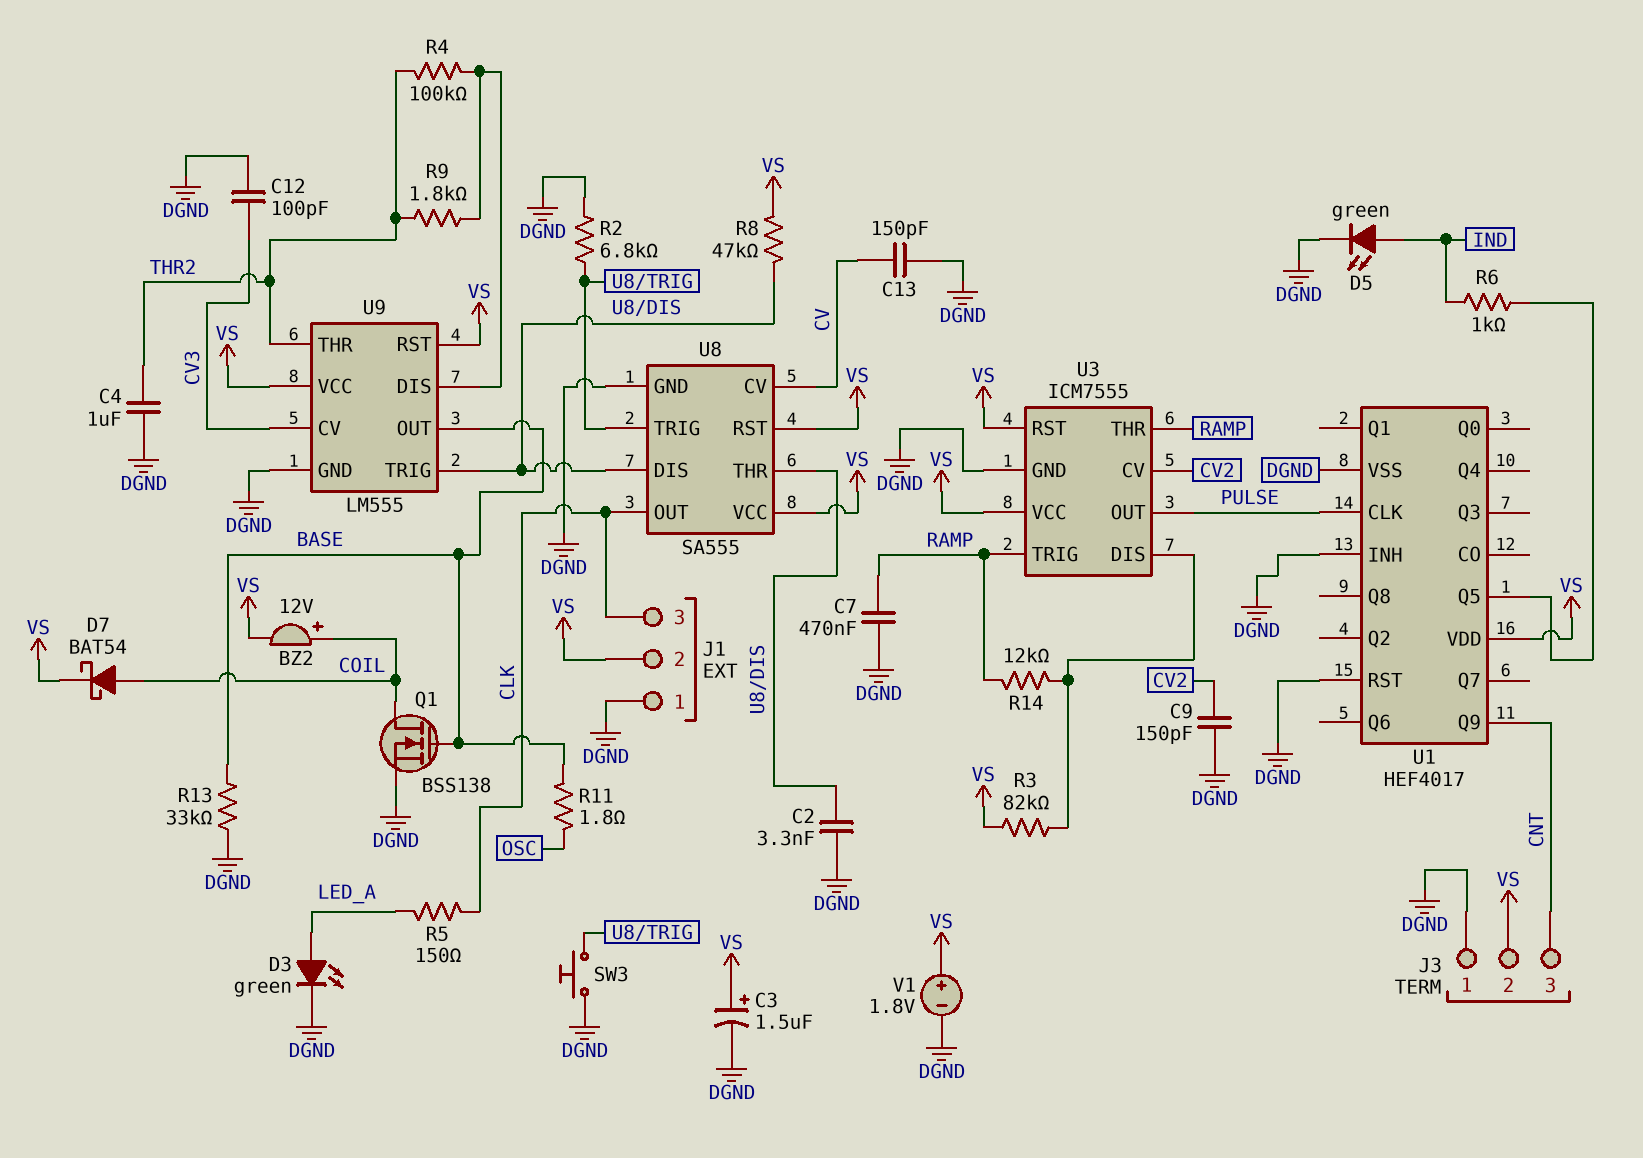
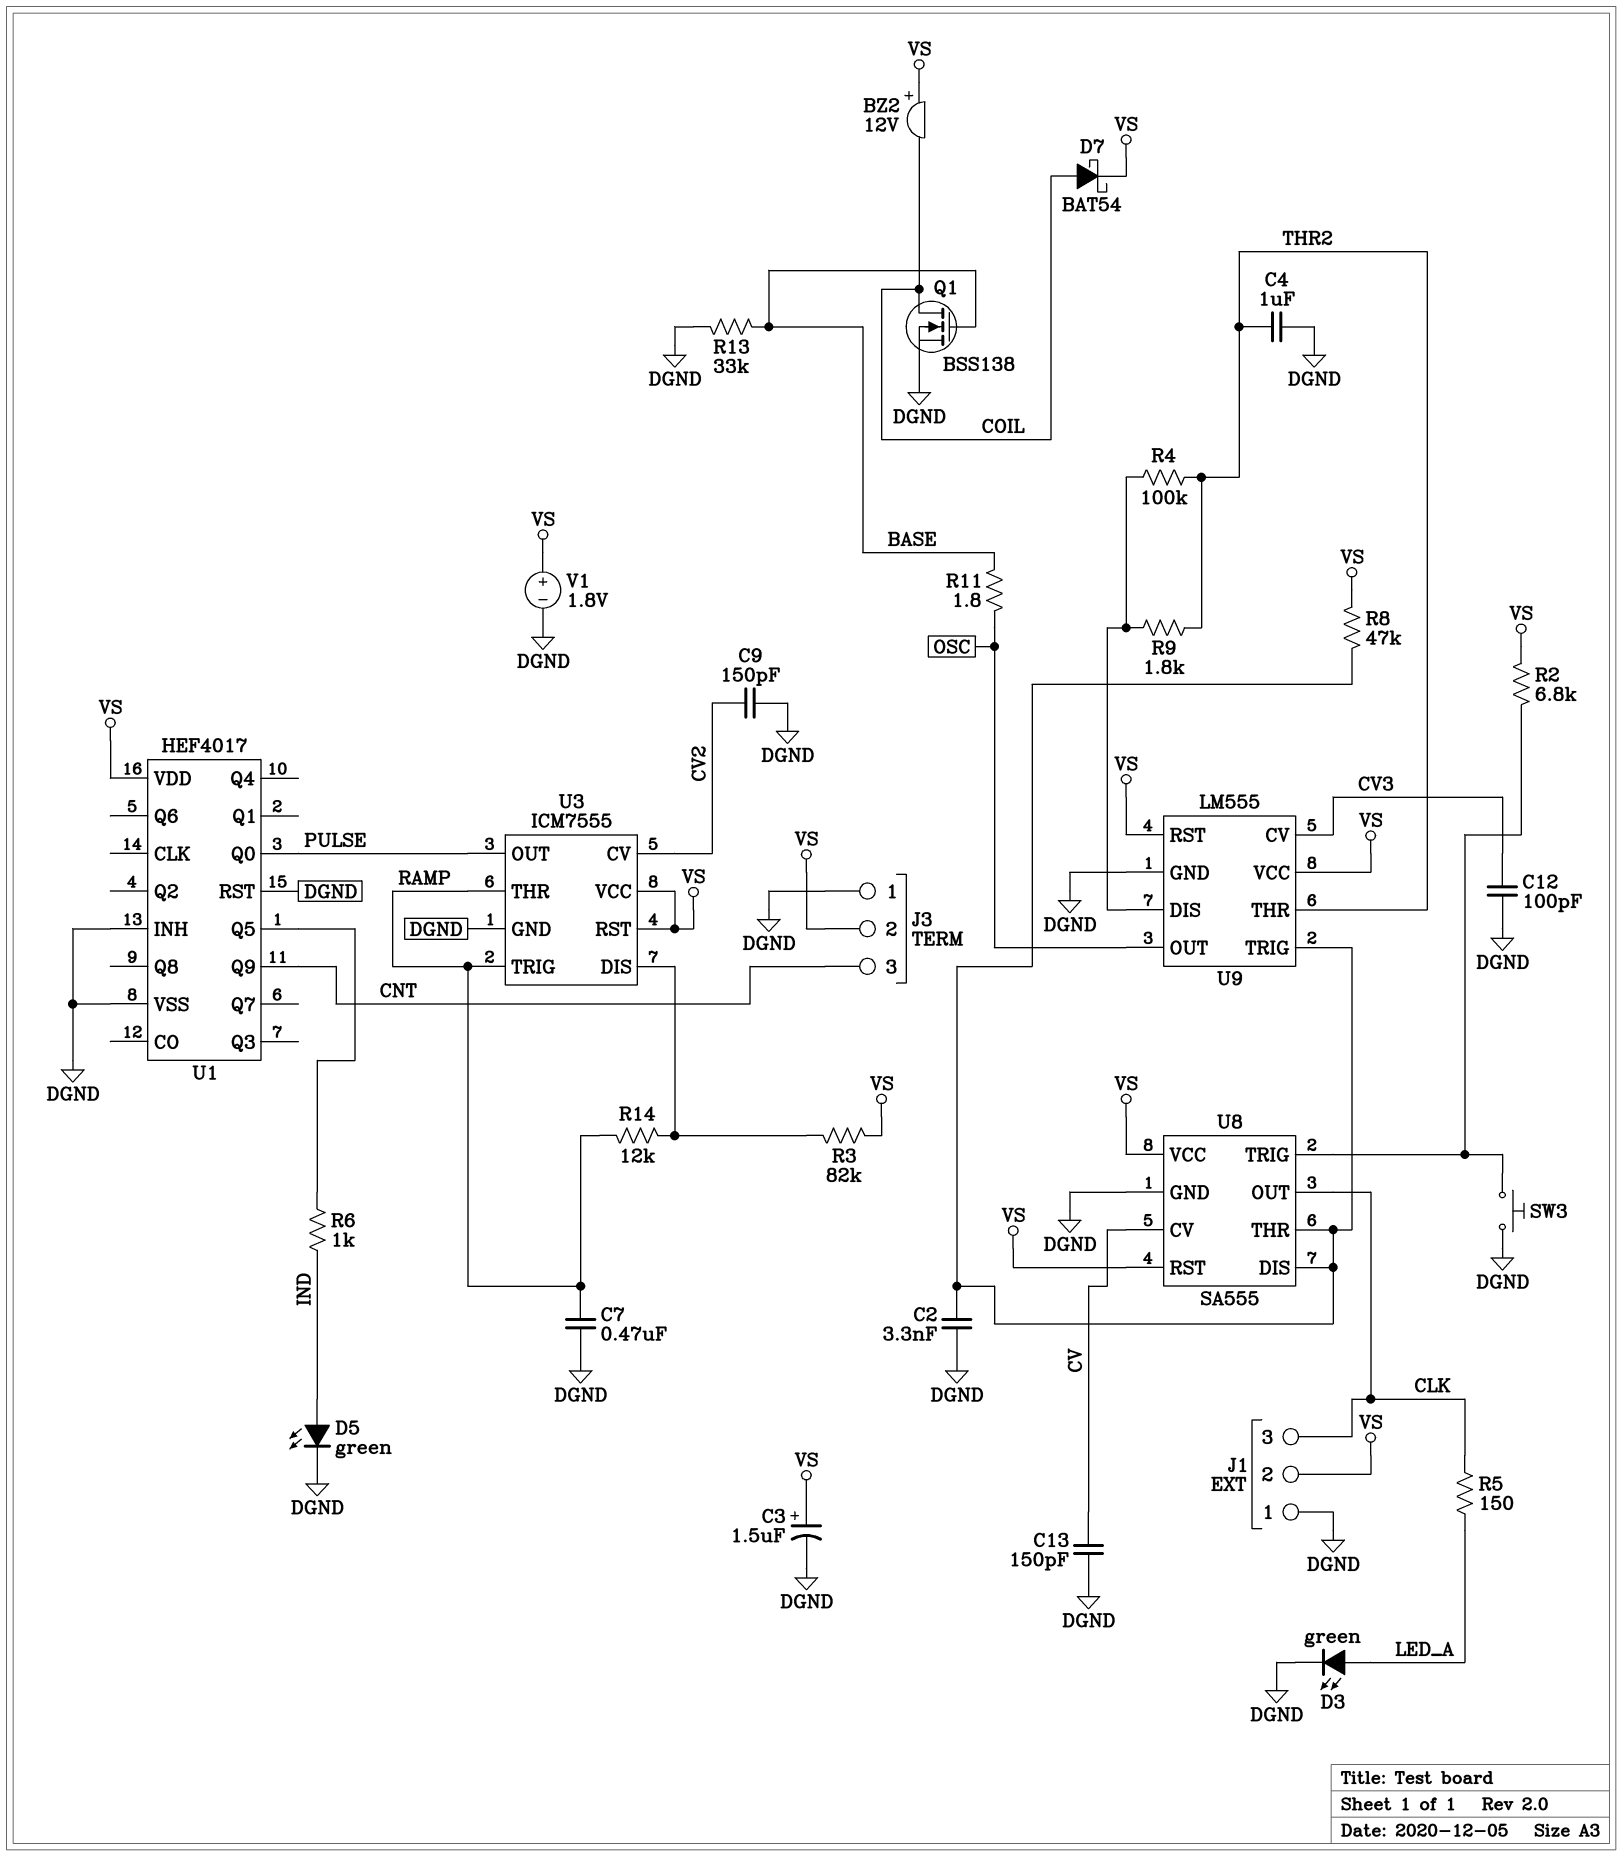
BZ2: buzzer 12V (plus COIL, minus VS) -> buzzer 12V (plus VS, minus COIL)
R2: 6.8k (DGND, U8/TRIG) -> 6.8k (U8/TRIG, VS)
U1 pin CLK: PULSE -> none
U1 pin Q0: none -> PULSE
U9 pin OUT: BASE -> OSC

